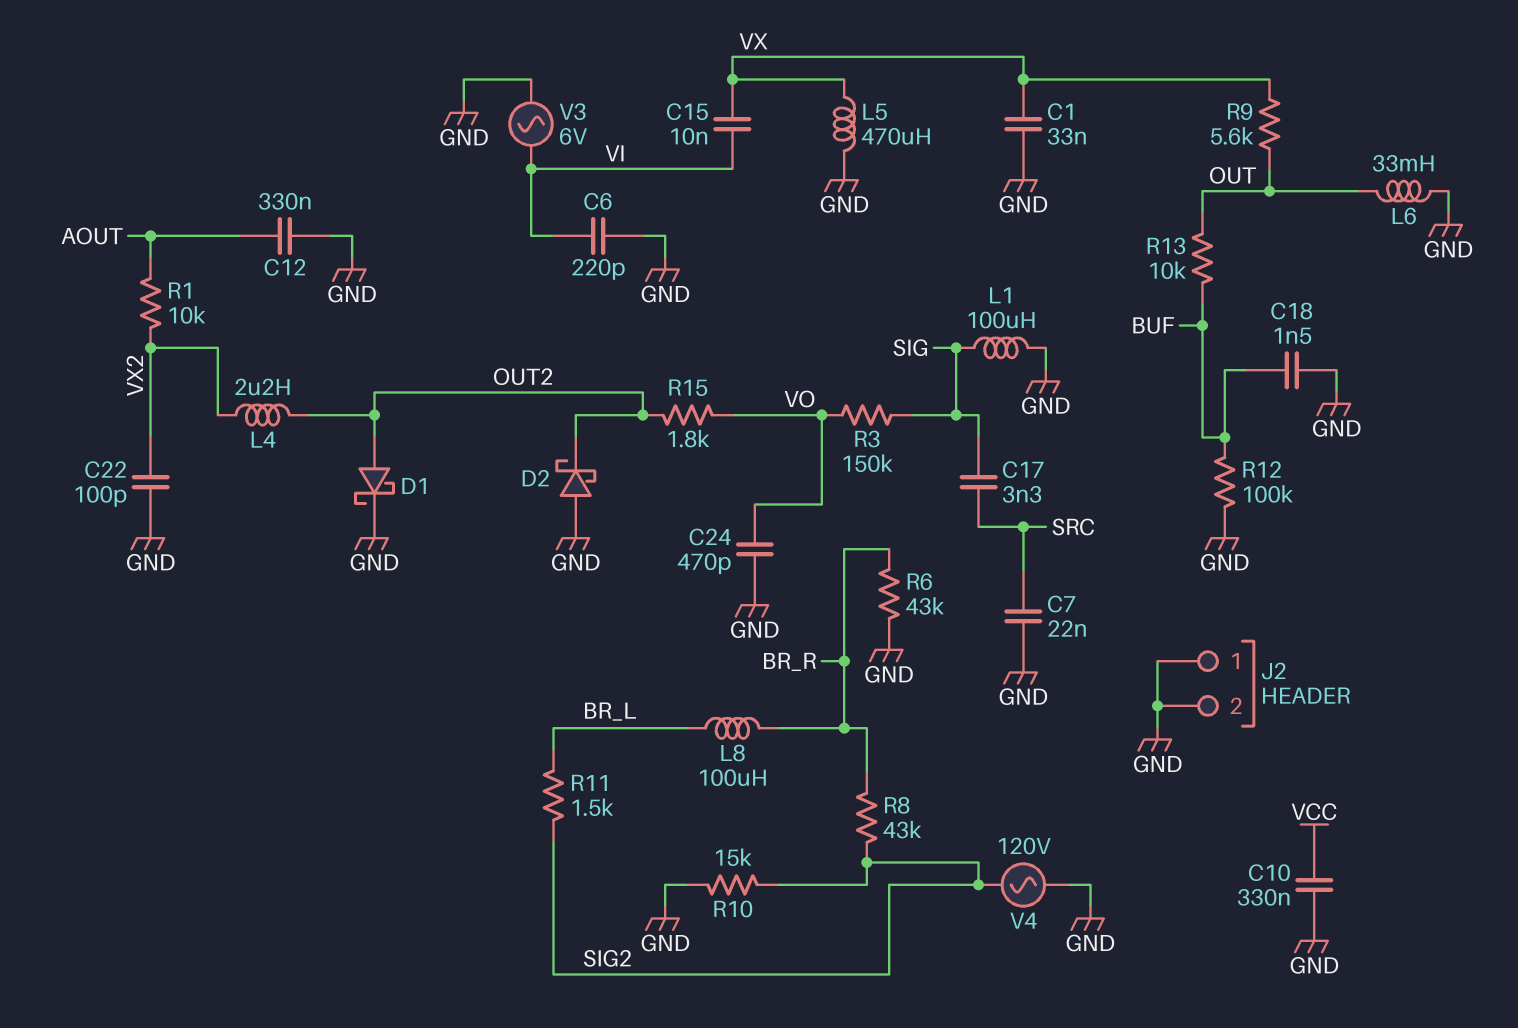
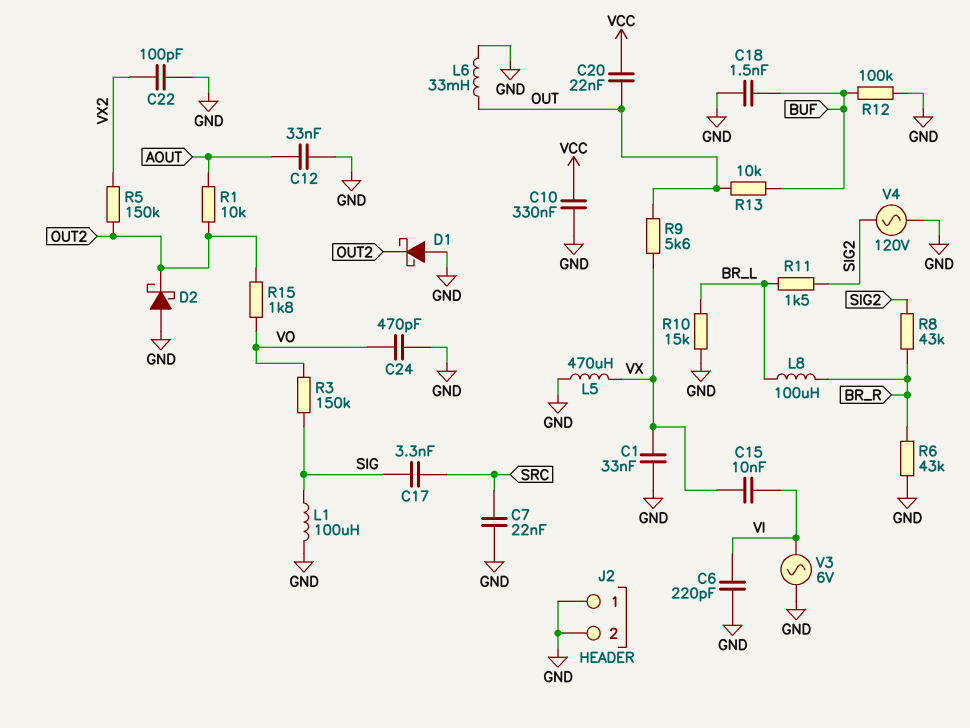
C12: 330nF (AOUT, GND) -> 33nF (AOUT, GND)
C20: none -> 22nF (OUT, VCC)
D1: schottky (A OUT2, K GND) -> schottky (A GND, K OUT2)
L4: 2.2uH (OUT2, VX2) -> none
R1: 10k (AOUT, VX2) -> 10k (AOUT, OUT2)
R5: none -> 150k (OUT2, VX2)
R10: 15k (GND, SIG2) -> 15k (BR_L, GND)

